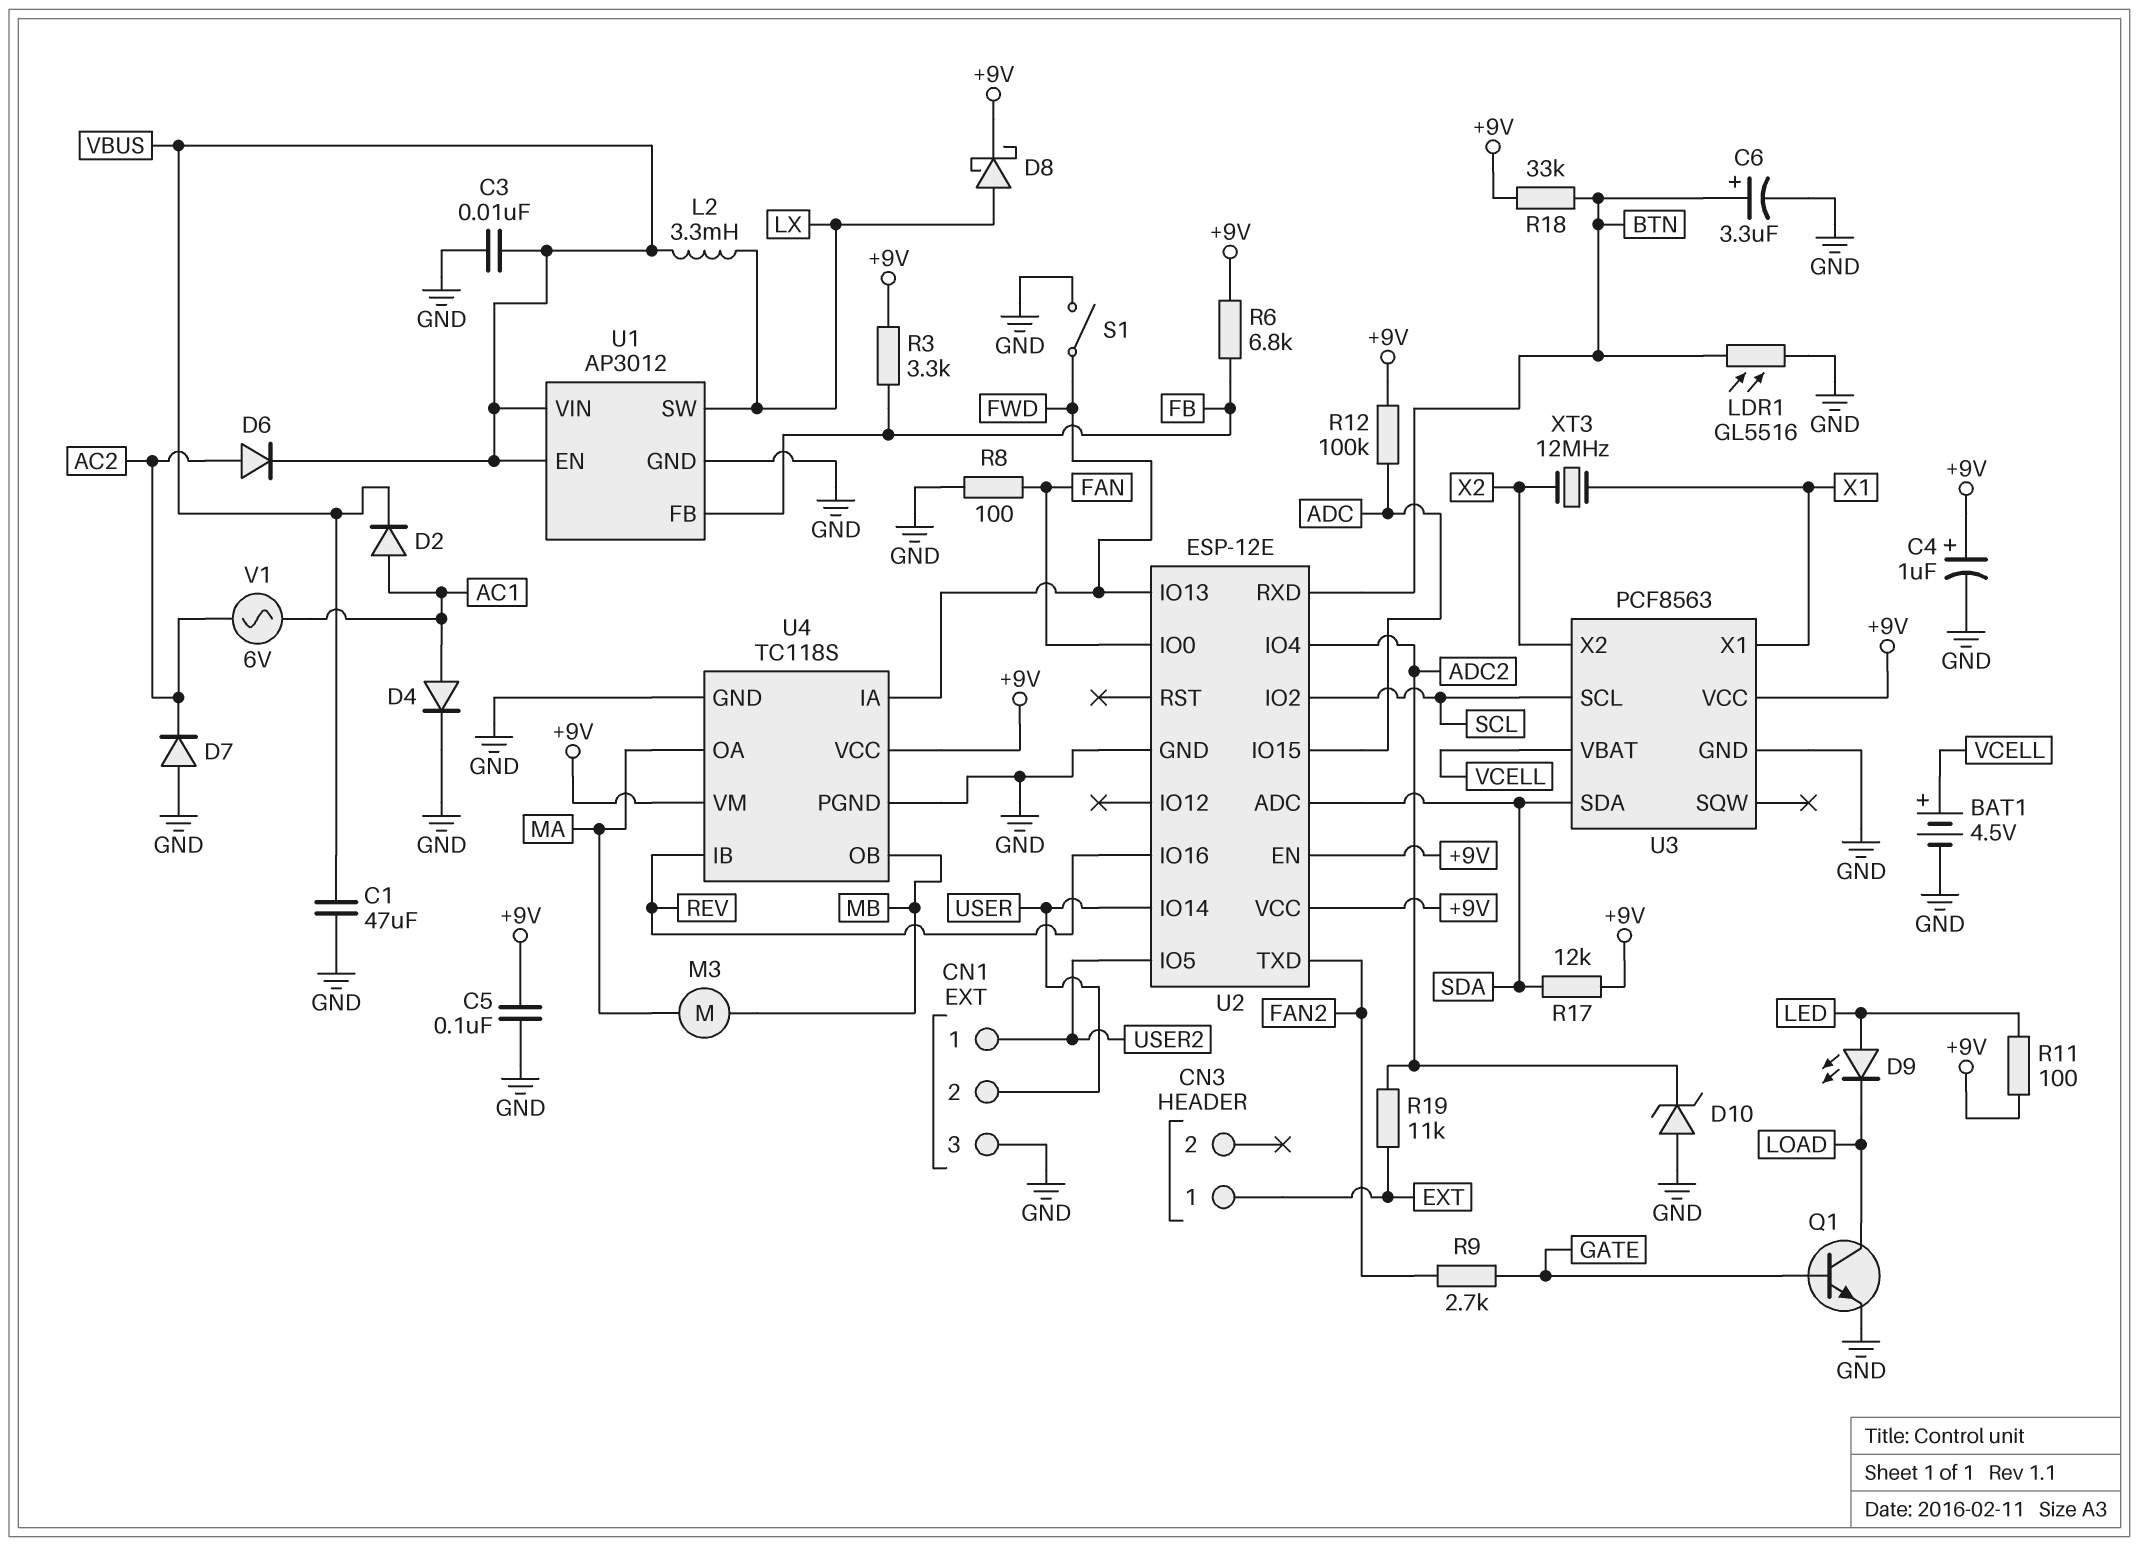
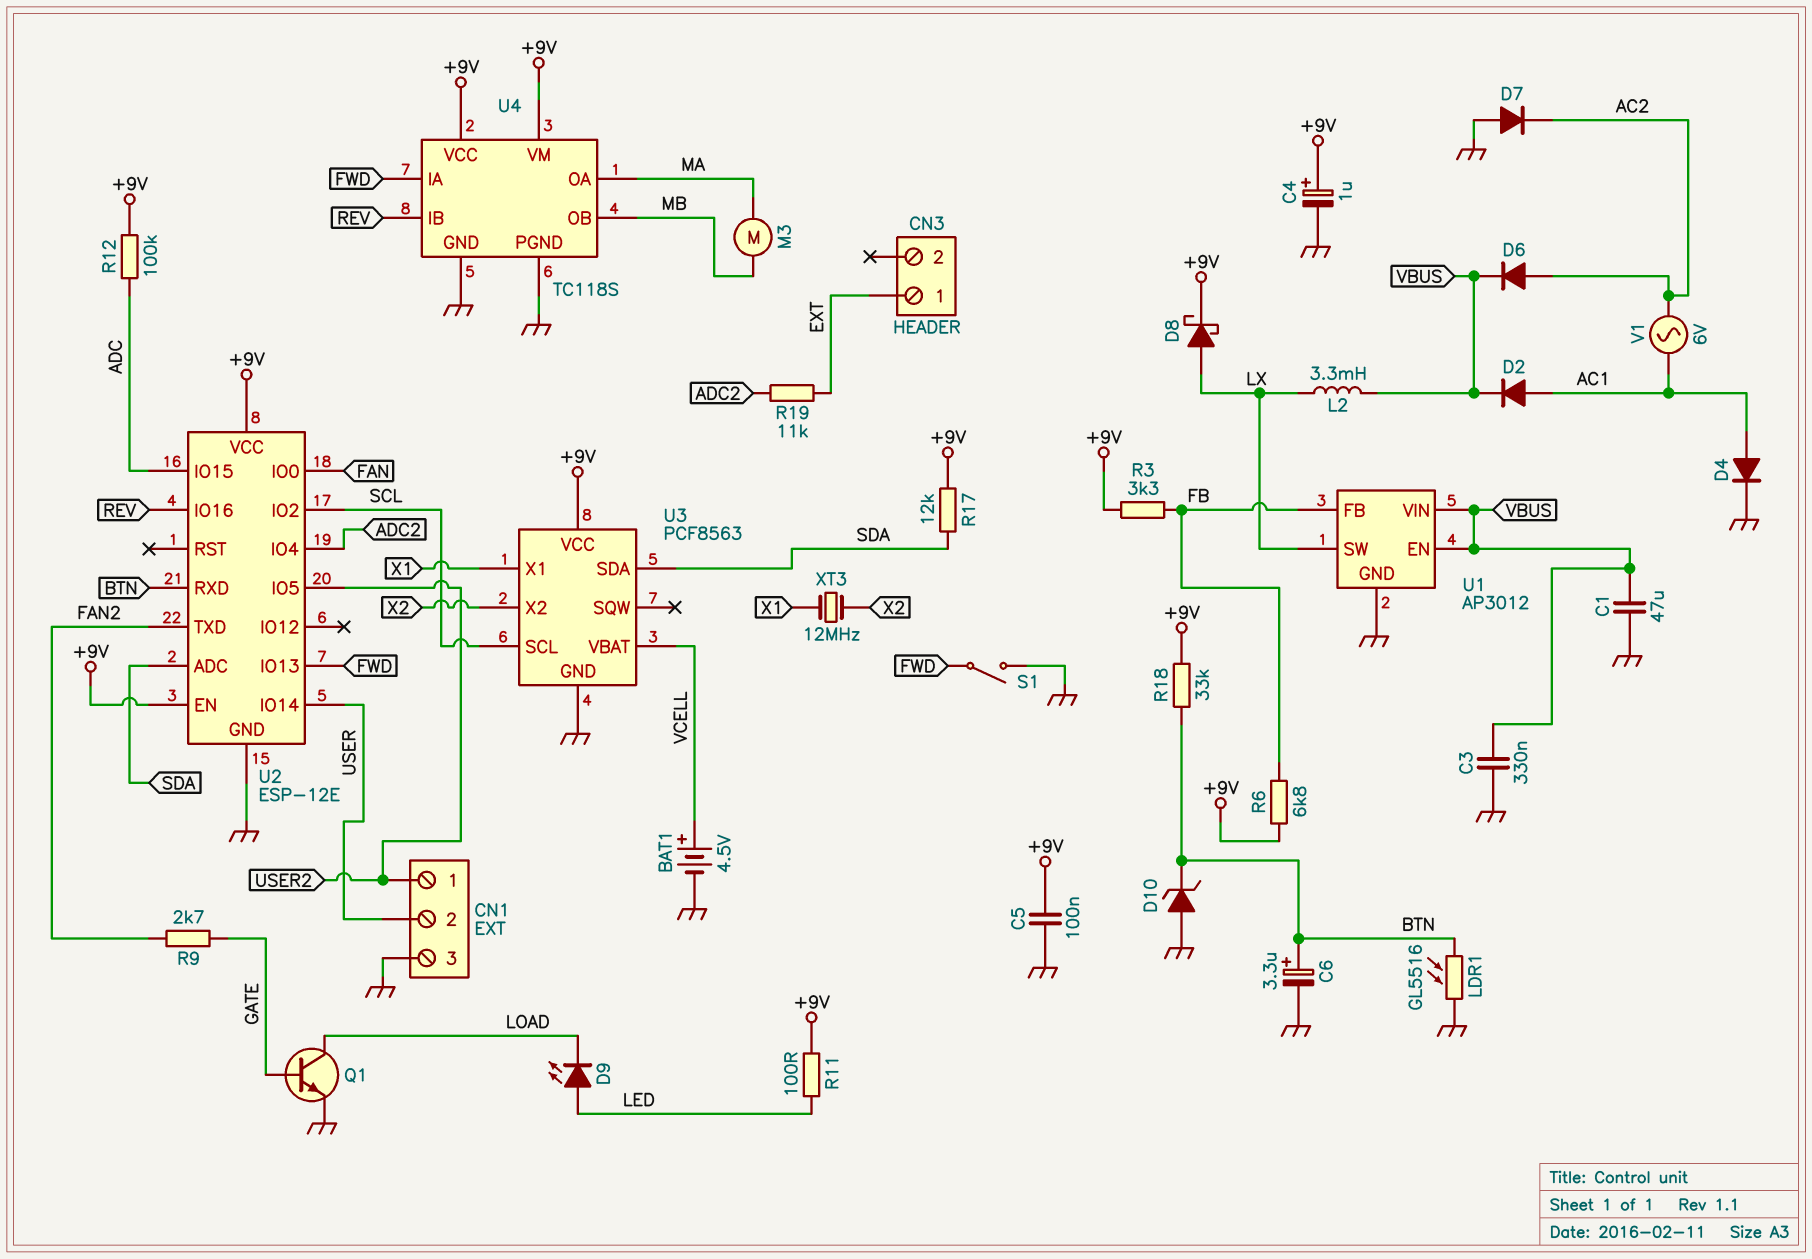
C3: 10nF (GND, VBUS) -> 330nF (GND, VBUS)
D10: zener (A GND, K ADC2) -> zener (A GND, K BTN)
R8: 100 (FAN, GND) -> none

